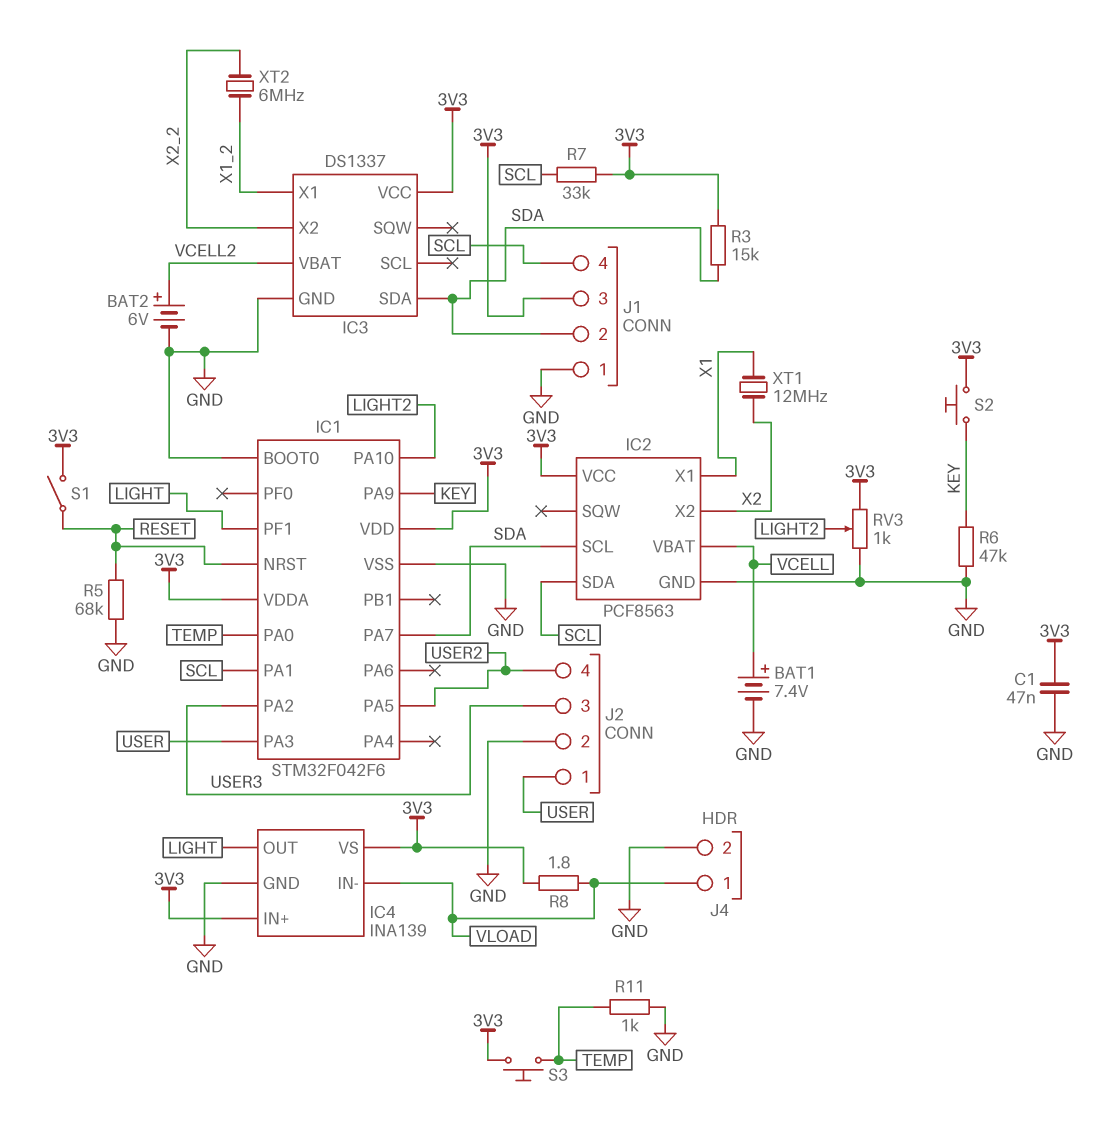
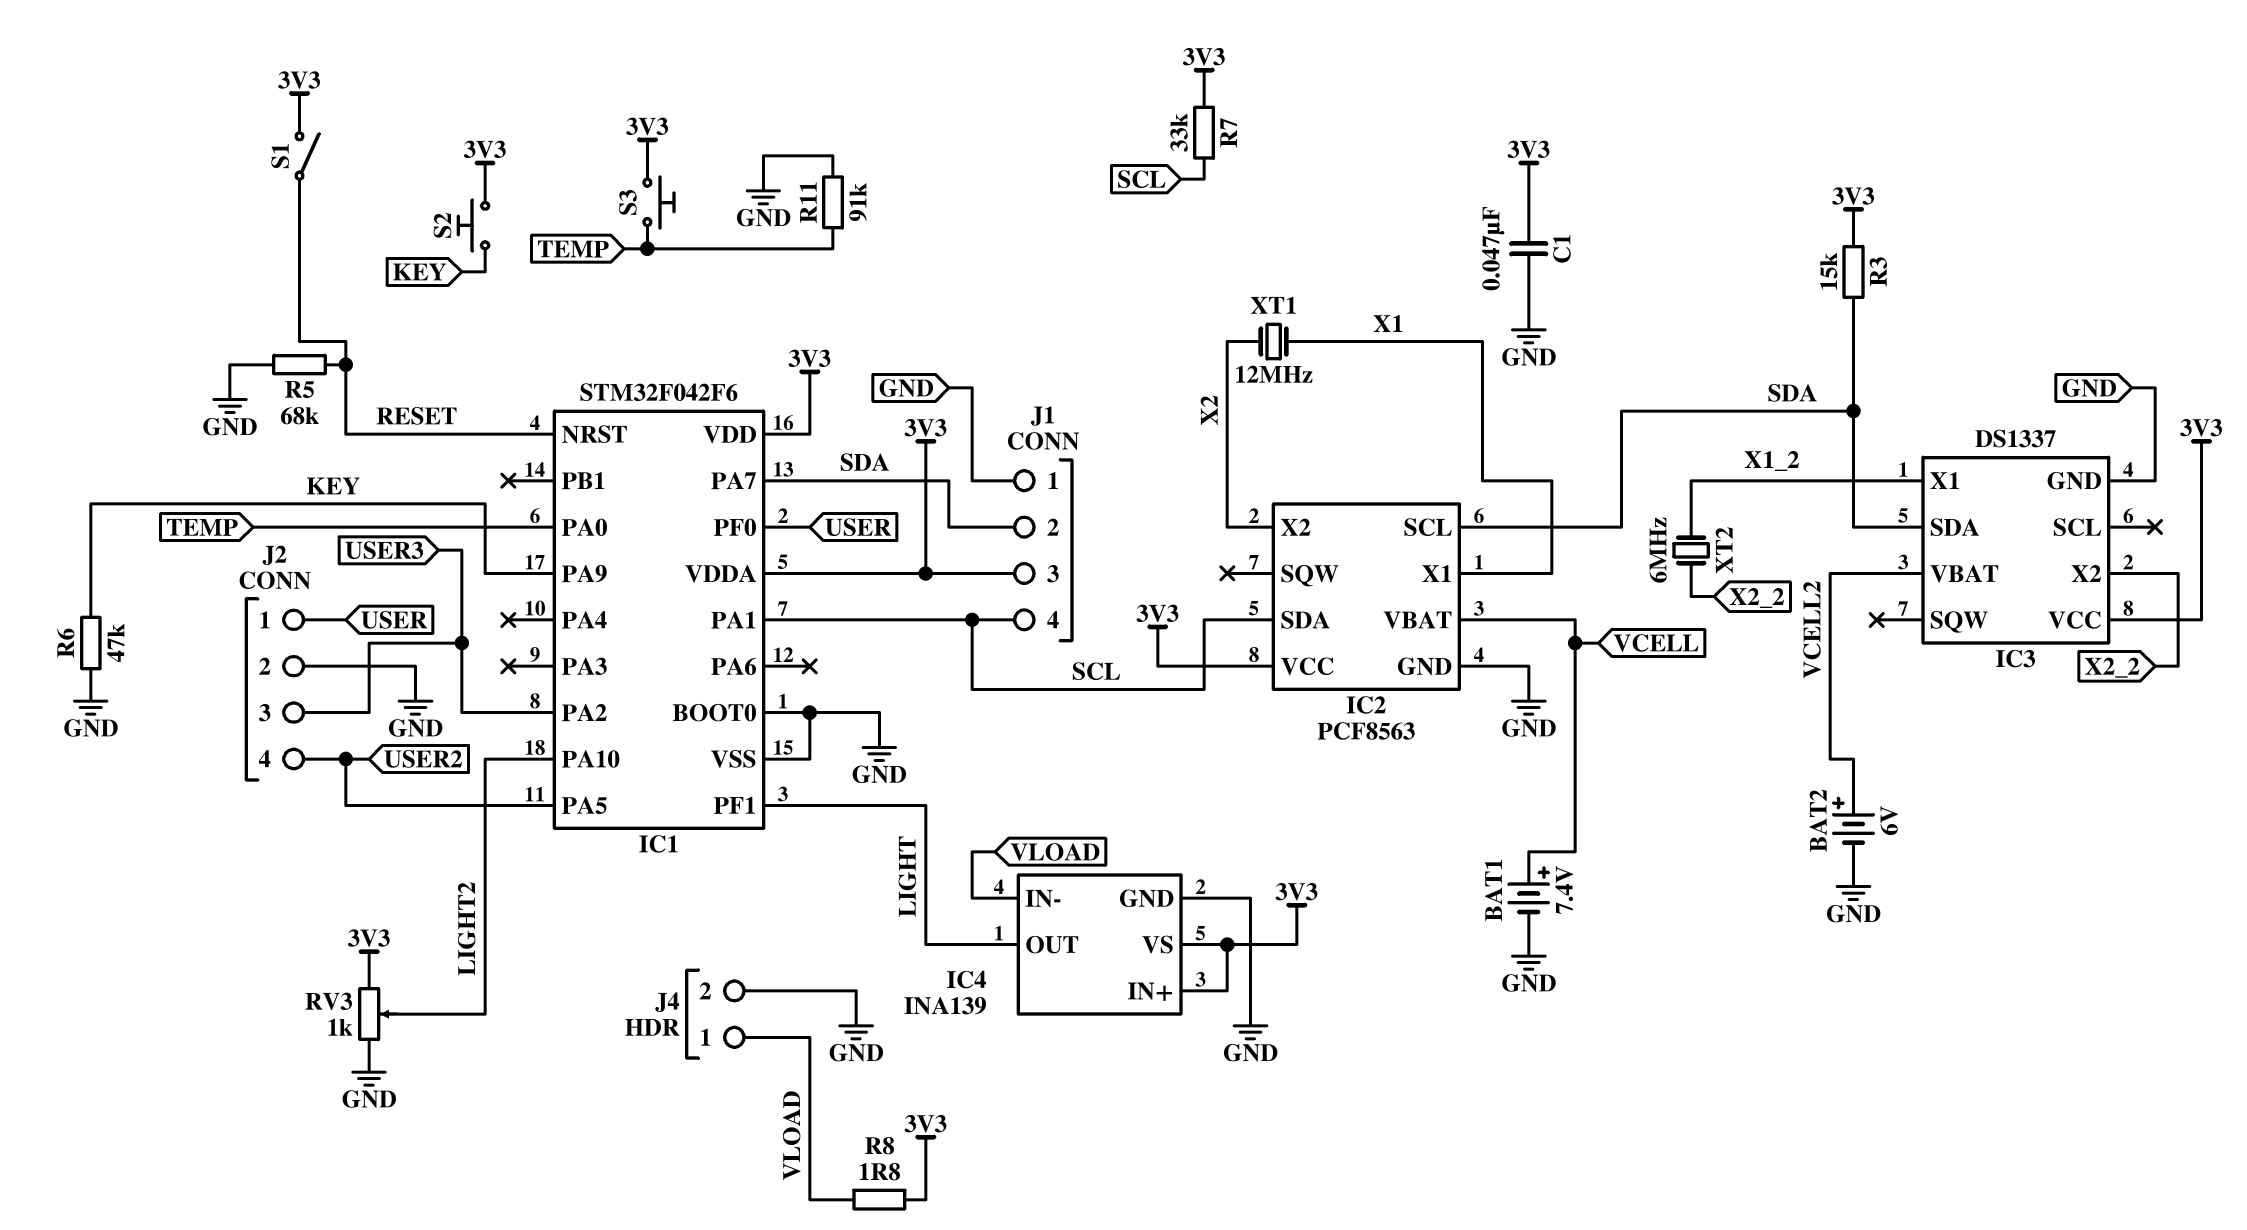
IC1 pin PA3: USER -> none
IC1 pin PF0: none -> USER
R11: 1k (GND, TEMP) -> 91k (GND, TEMP)

